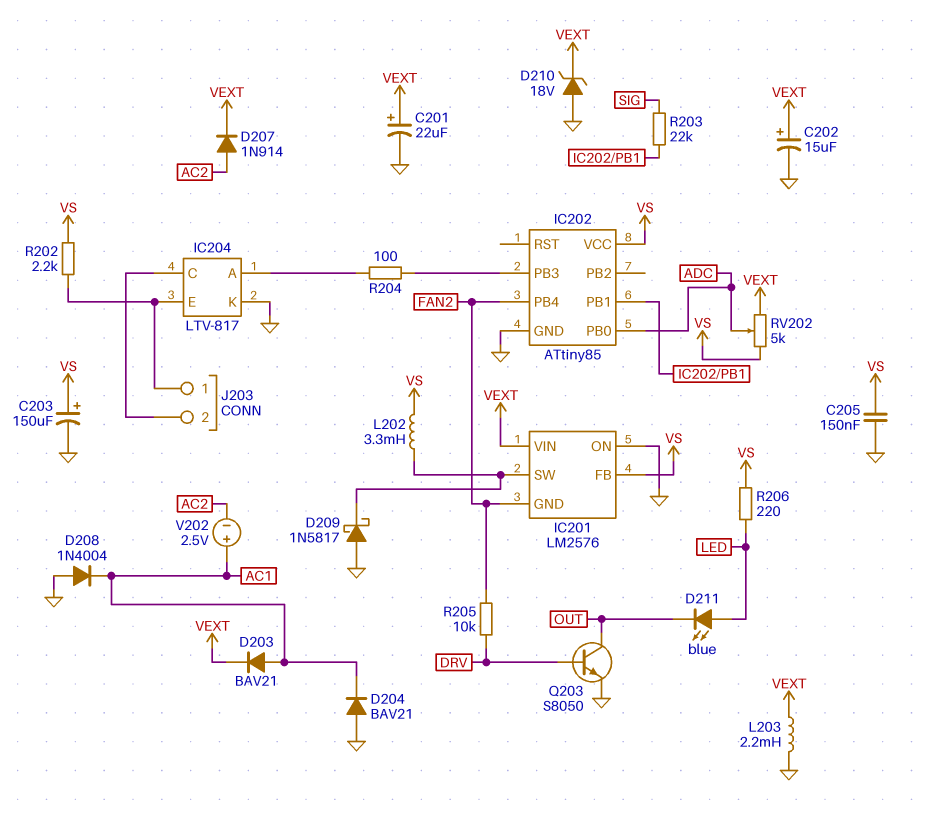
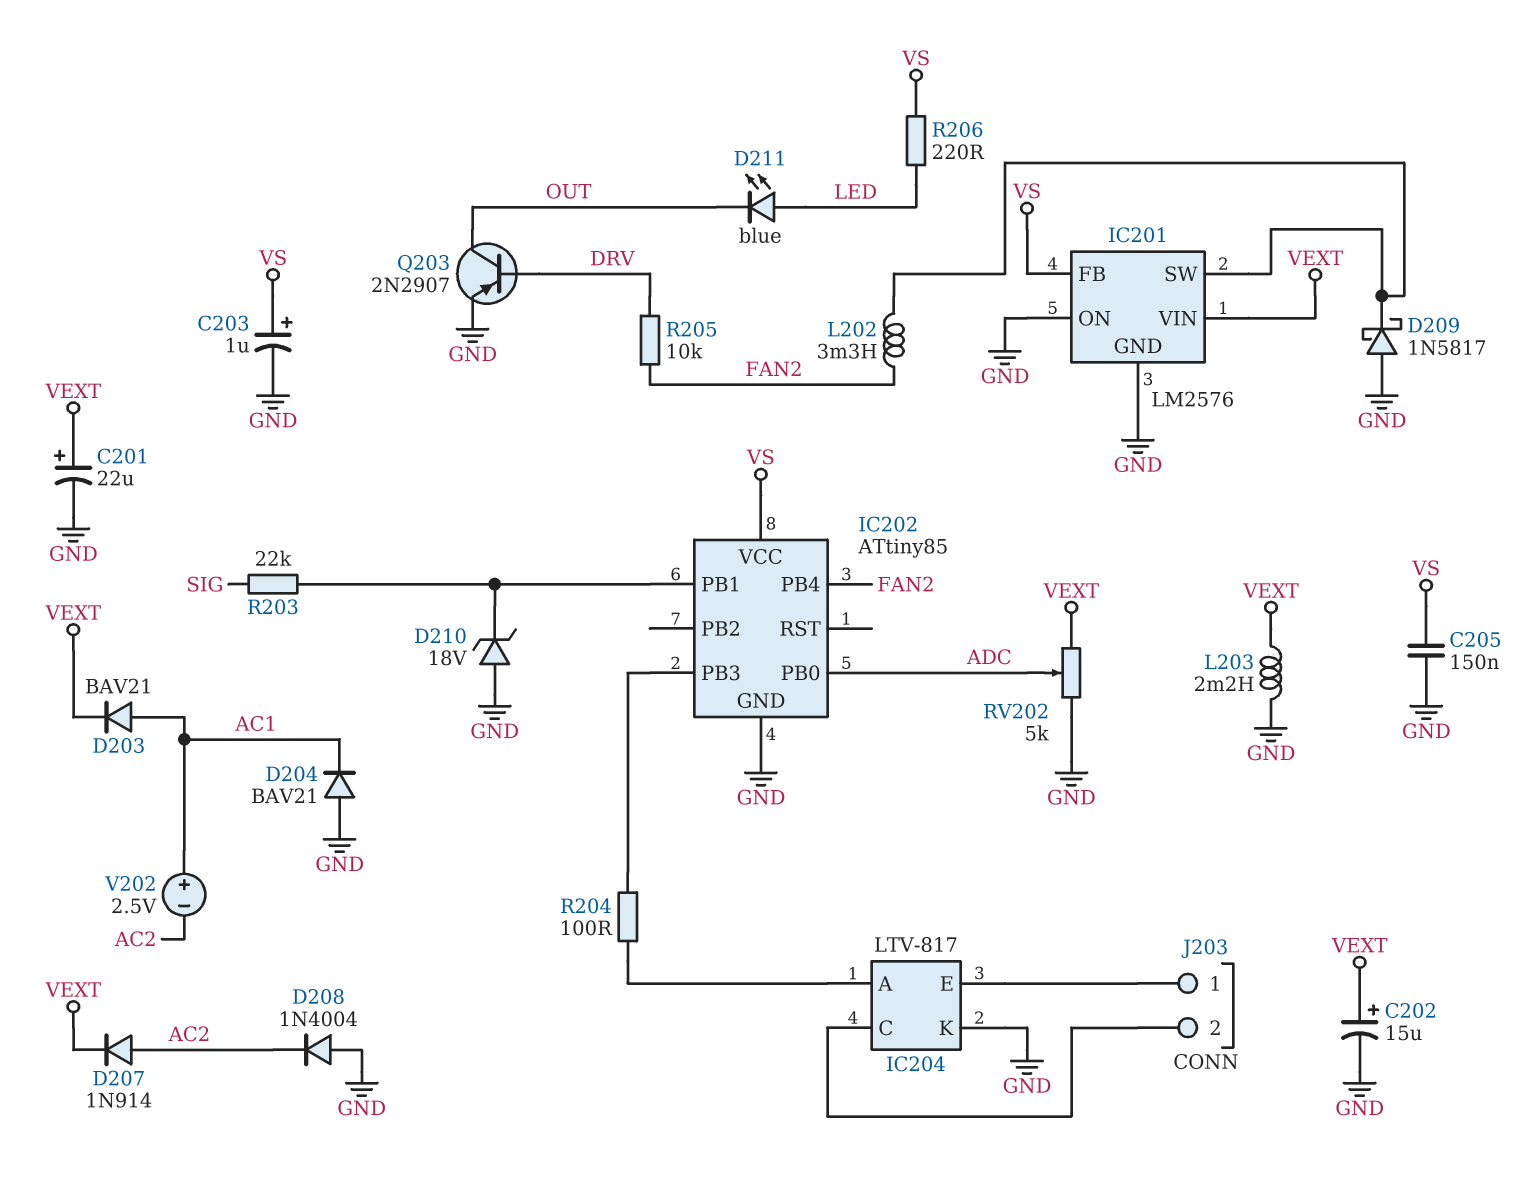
C203: 150uF (plus VS, minus GND) -> 1uF (plus VS, minus GND)
D208: diode 1N4004 (A GND, K AC1) -> diode 1N4004 (A GND, K AC2)
D210: zener 18V (A GND, K VEXT) -> zener 18V (A GND, K IC202/PB1)
IC201 pin GND: FAN2 -> GND
L202: 3.3mH (IC201/SW, VS) -> 3.3mH (FAN2, IC201/SW)
Q203: NPN S8050 (B DRV, C OUT, E GND) -> PNP 2N2907 (B DRV, C OUT, E GND)
R202: 2.2k (IC204/E, VS) -> none
RV202: 5k (VEXT, VS, wiper ADC) -> 5k (GND, VEXT, wiper ADC)

